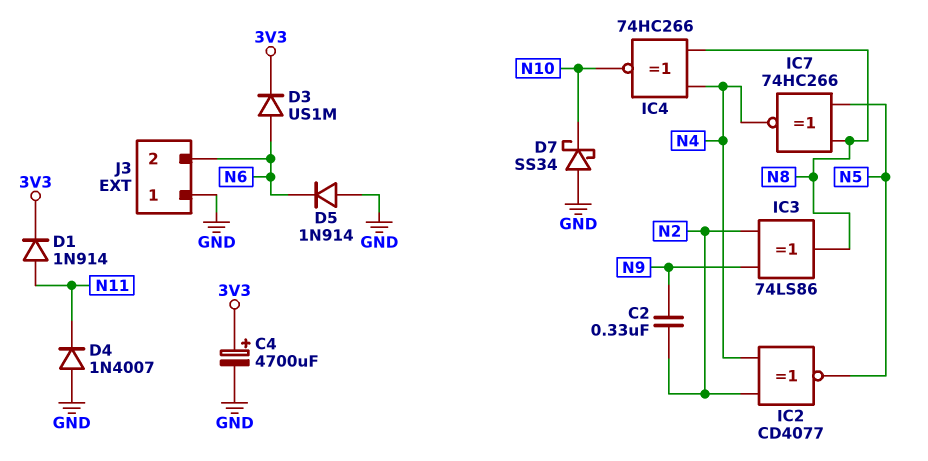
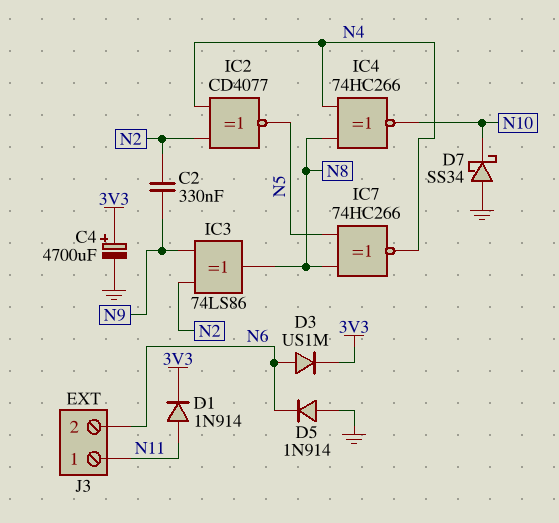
D4: diode 1N4007 (A GND, K N11) -> none
J3 pin 1: GND -> N11

